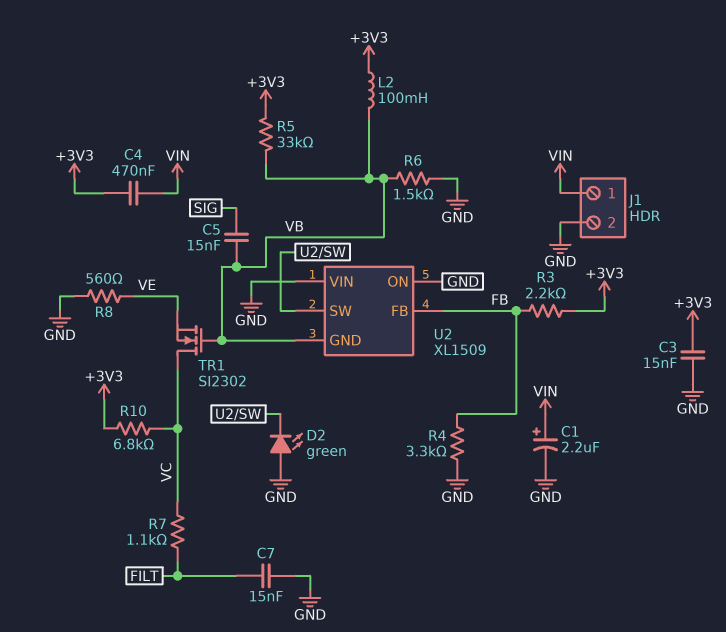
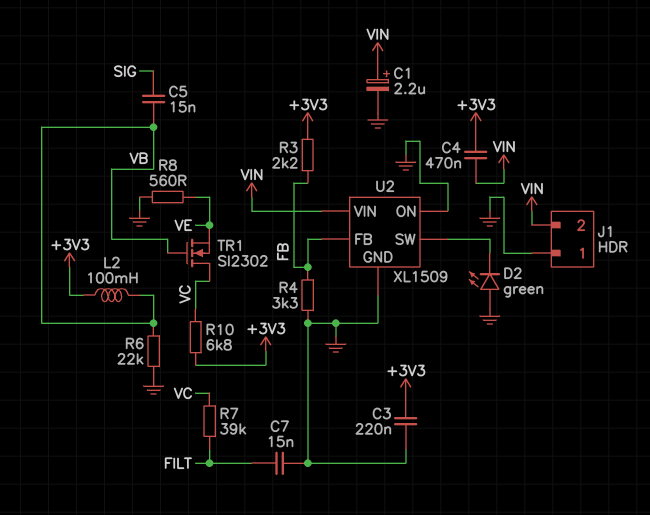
C3: 15nF (+3V3, GND) -> 220nF (+3V3, GND)
J1 pin 1: VIN -> GND
J1 pin 2: GND -> VIN
R5: 33k (+3V3, VB) -> none
R6: 1.5k (GND, VB) -> 22k (GND, VB)
R7: 1.1k (FILT, VC) -> 39k (FILT, VC)
U2 pin GND: VB -> GND
U2 pin VIN: GND -> VIN

